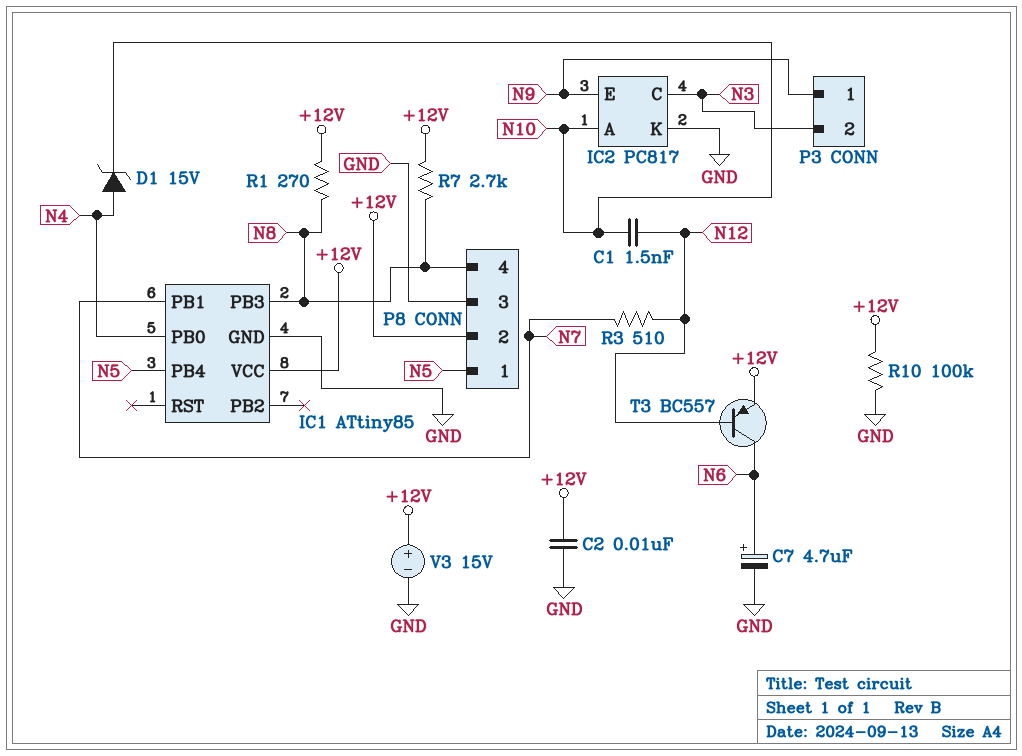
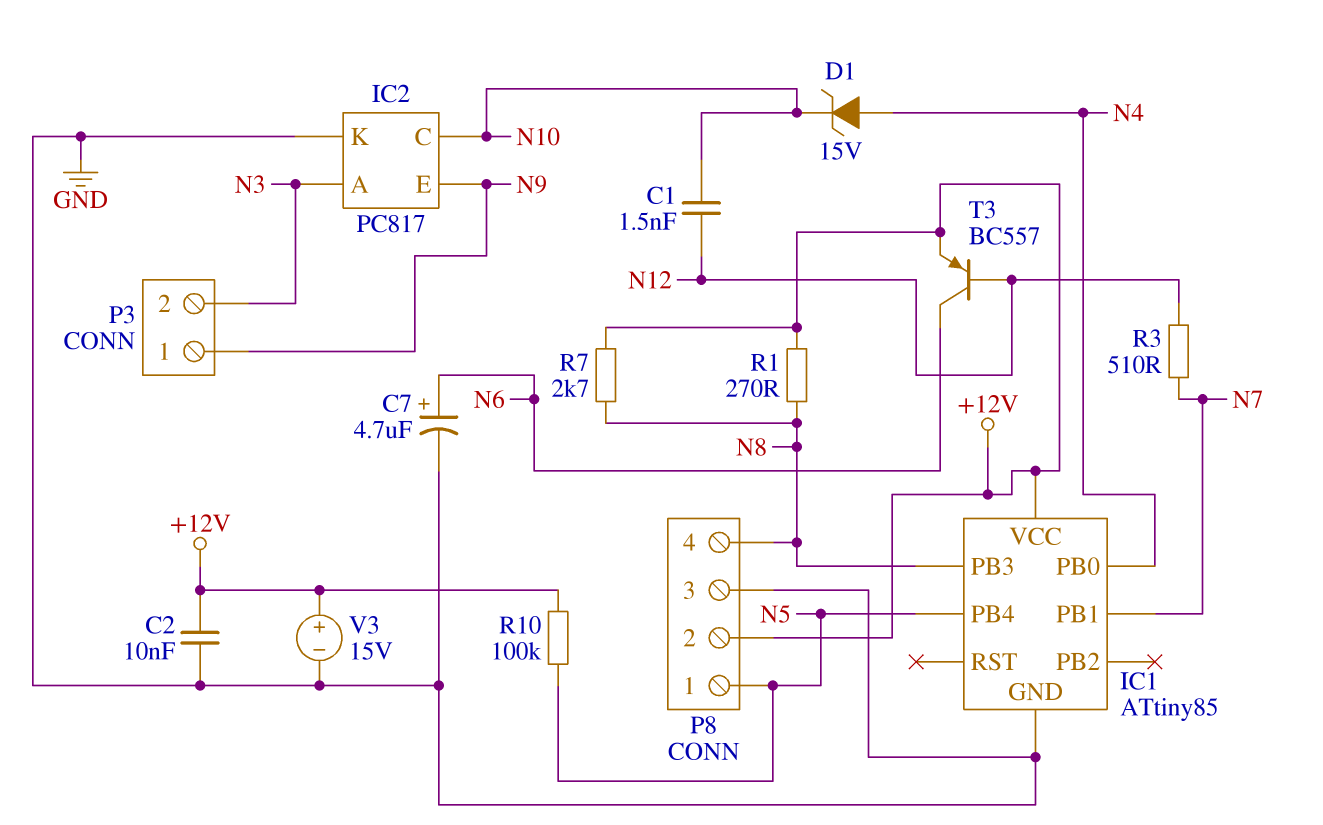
IC2 pin A: N10 -> N3
IC2 pin C: N3 -> N10
R10: 100k (+12V, GND) -> 100k (+12V, N5)

